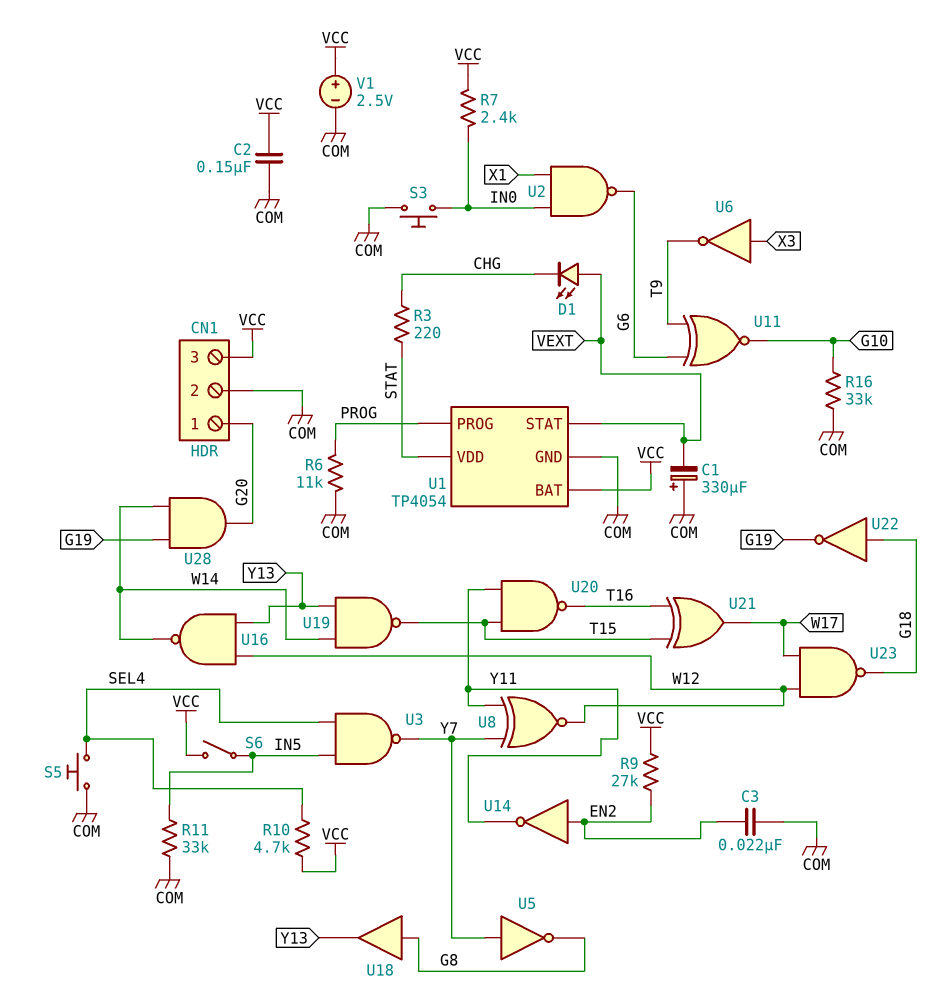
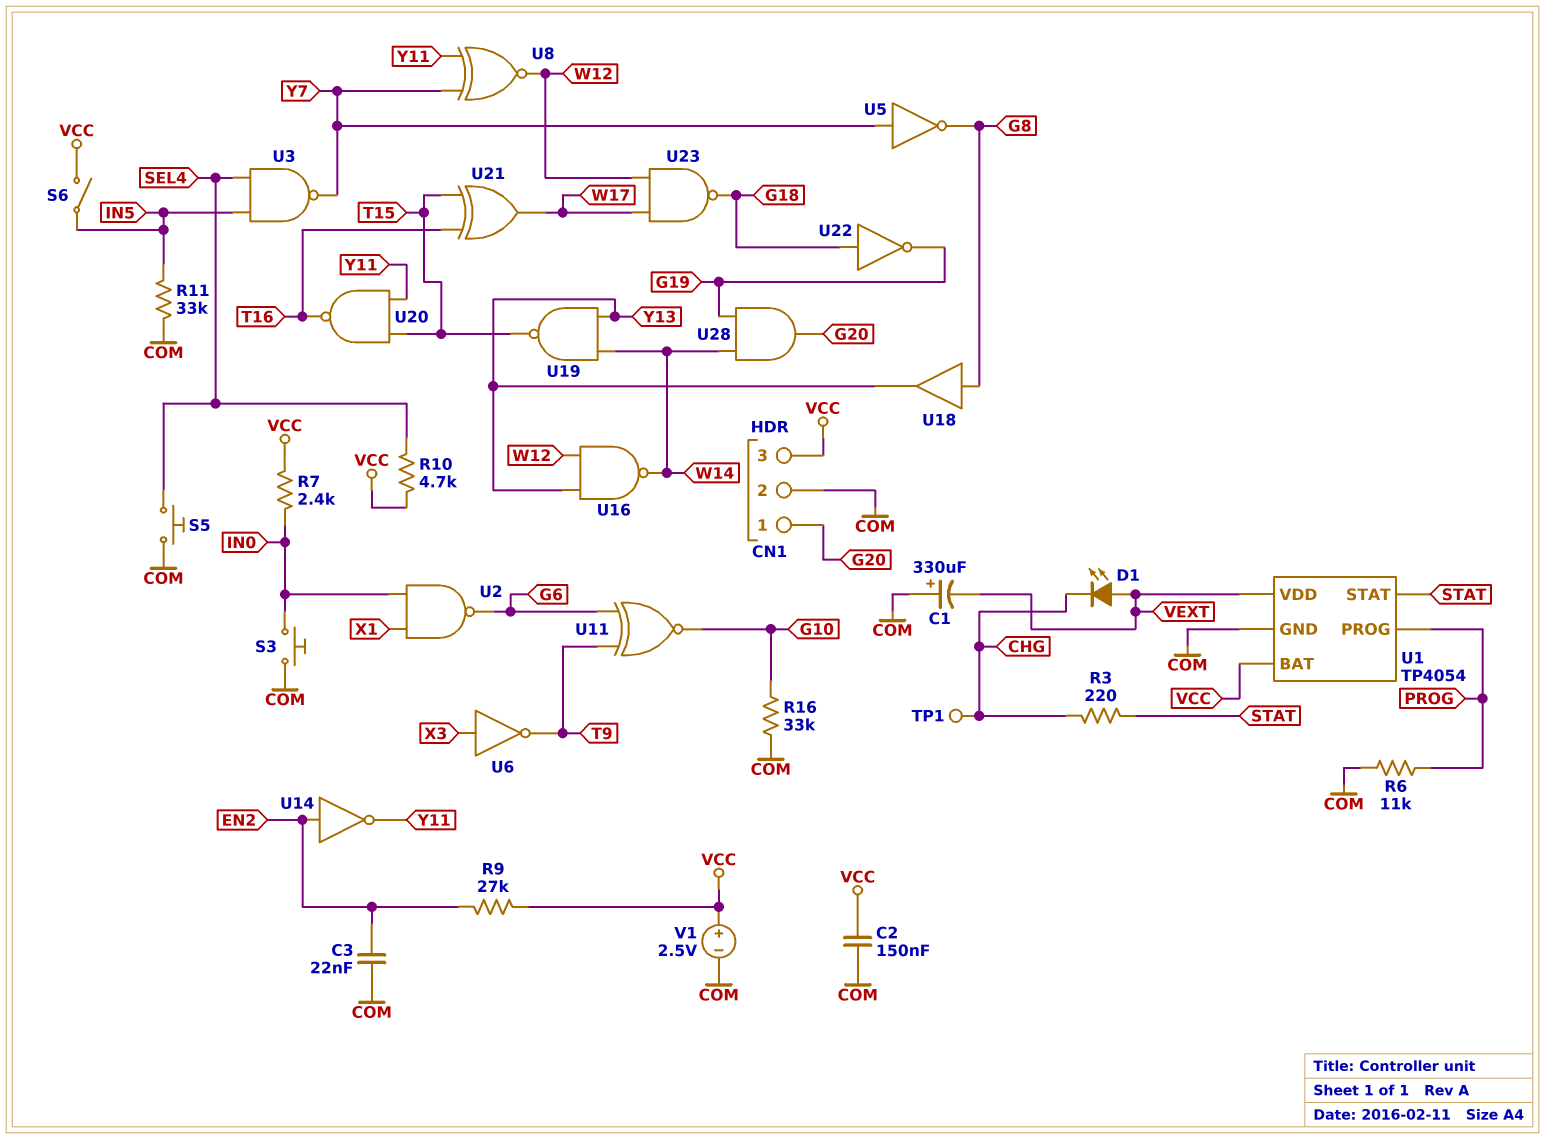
TP1: none -> test point (CHG)
U1 pin STAT: VEXT -> STAT
U1 pin VDD: STAT -> VEXT

